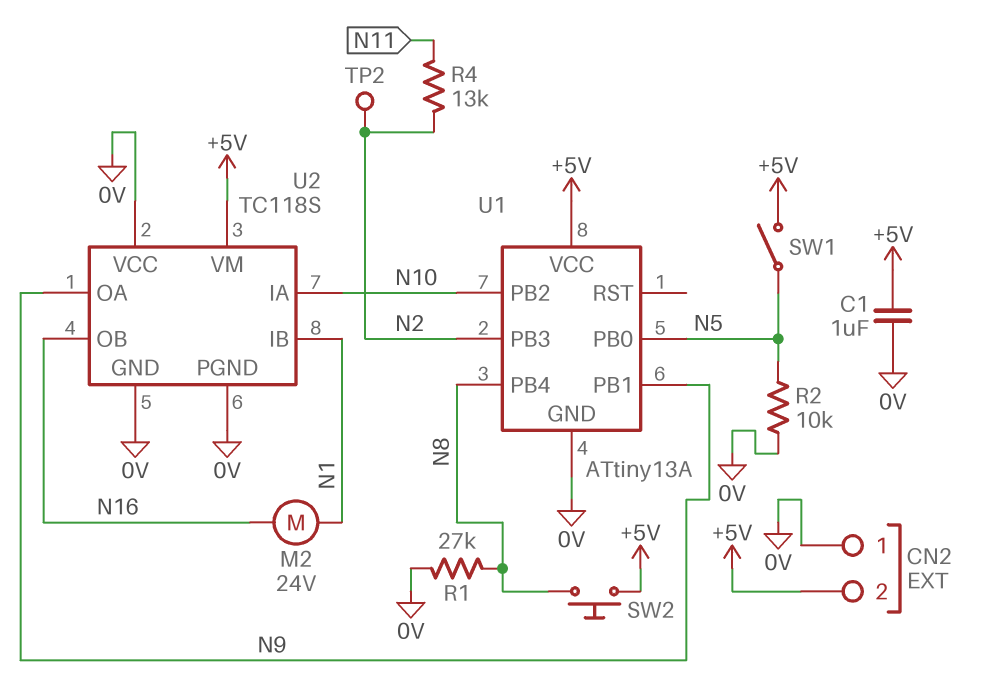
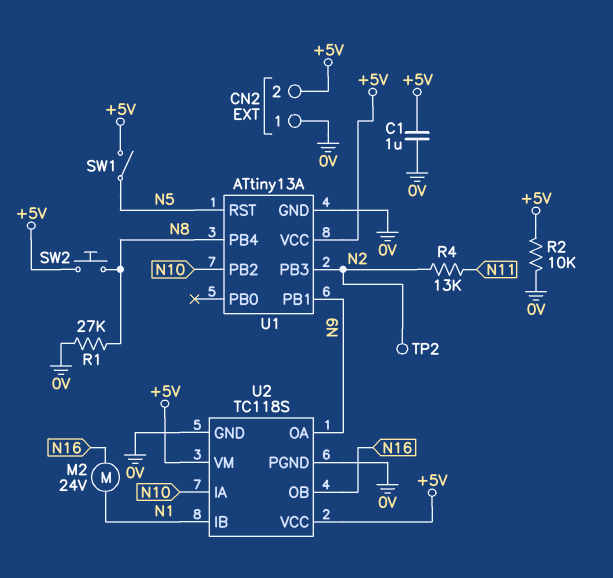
R2: 10k (0V, N5) -> 10k (+5V, 0V)
U1 pin PB0: N5 -> none
U1 pin RST: none -> N5
U2 pin VCC: 0V -> +5V

